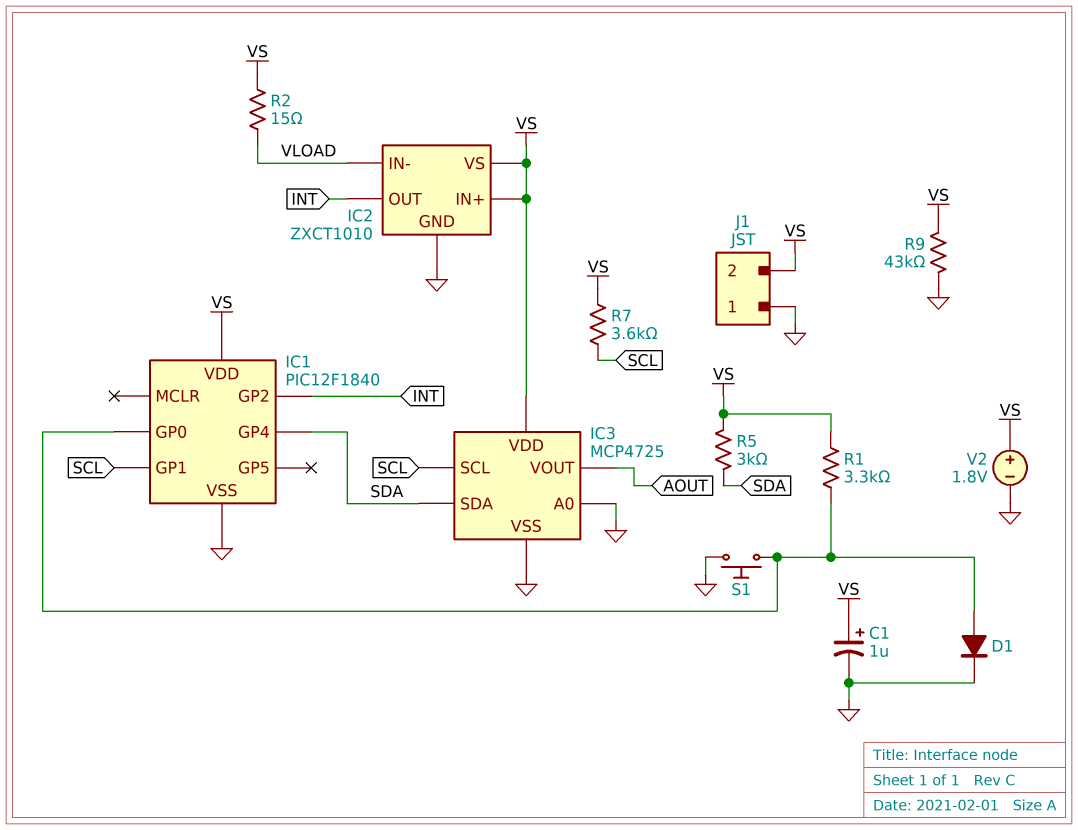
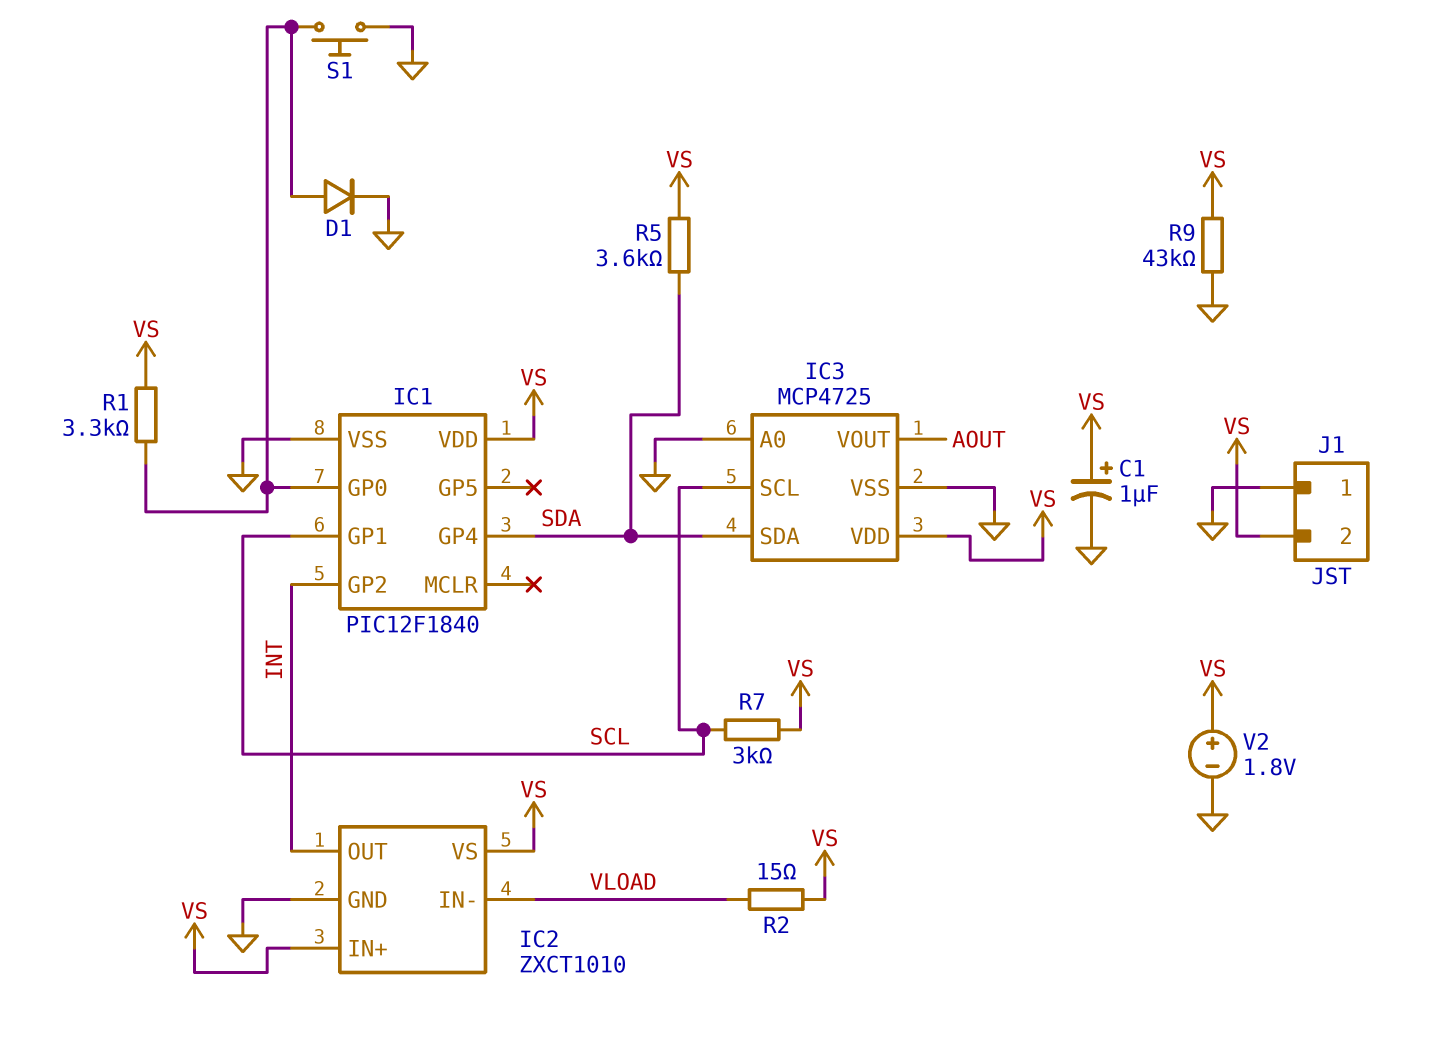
R5: 3k (SDA, VS) -> 3.6k (SDA, VS)
R7: 3.6k (SCL, VS) -> 3k (SCL, VS)

